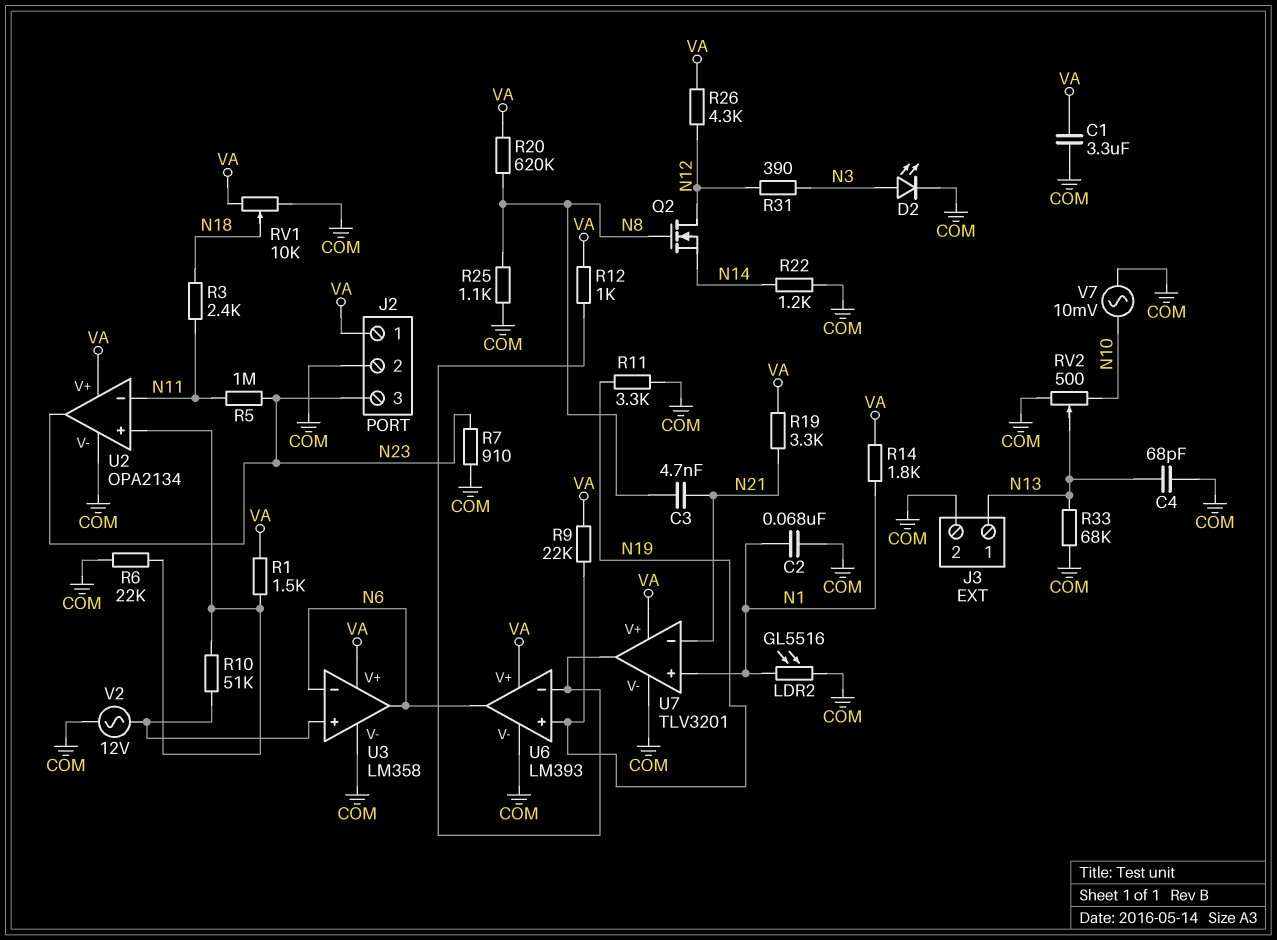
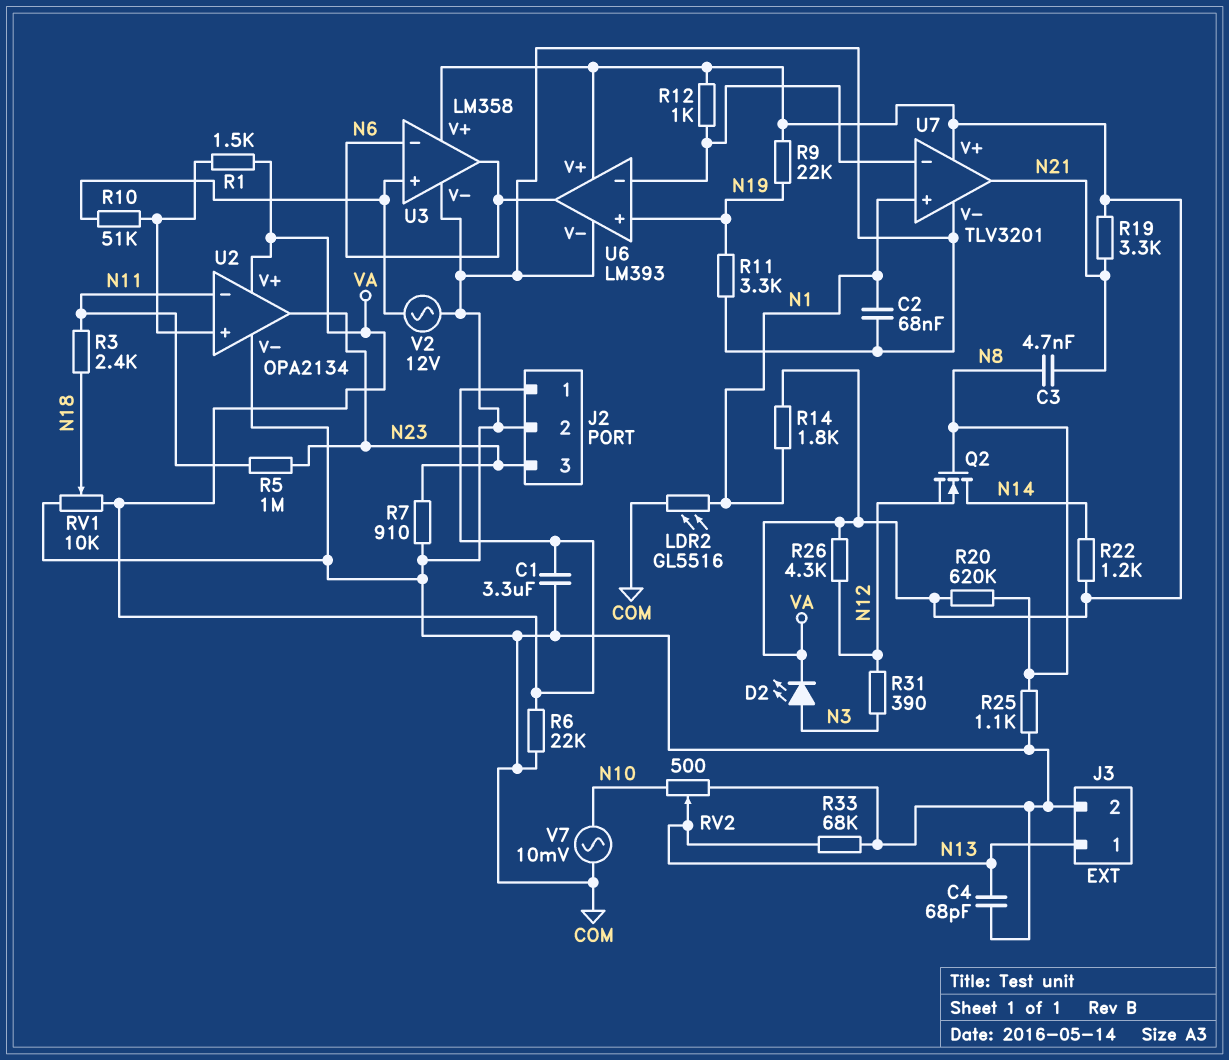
D2: LED (A N3, K COM) -> LED (A N3, K VA)
Q2: NMOS (G N8, D N12, S N14) -> NMOS (G N8, D N14, S N12)
R6: 22k (COM, U2/in+) -> 22k (COM, VA)
R22: 1.2k (COM, N14) -> 1.2k (N14, VA)
U7 pin in-: N21 -> U6/in-
U7 pin out: U6/in- -> N21

